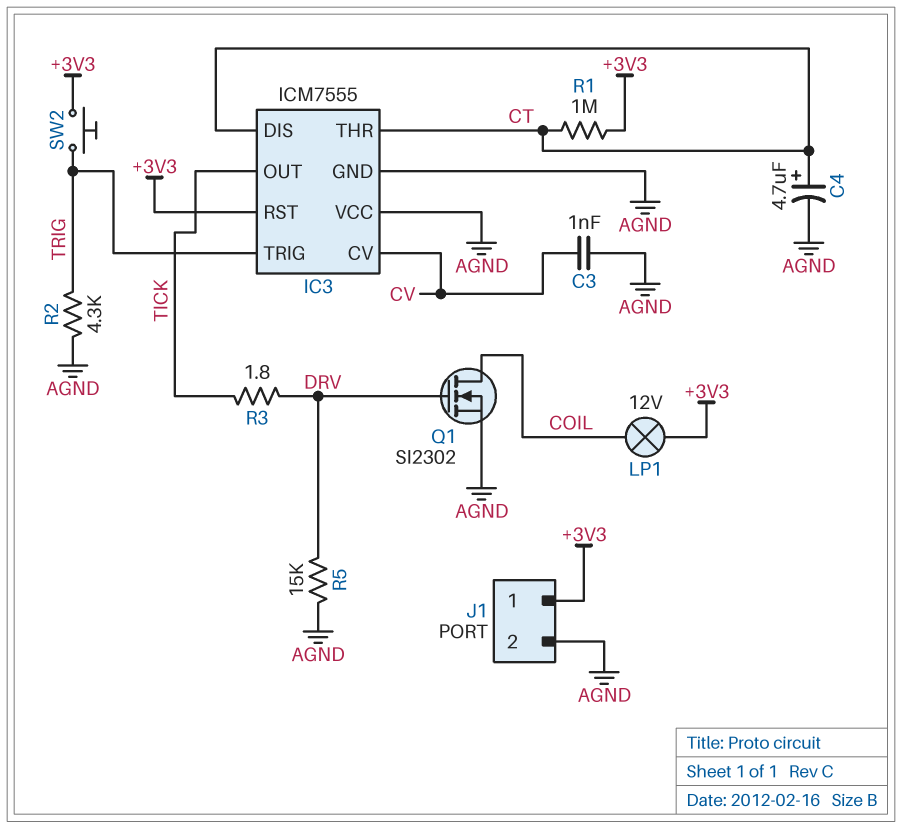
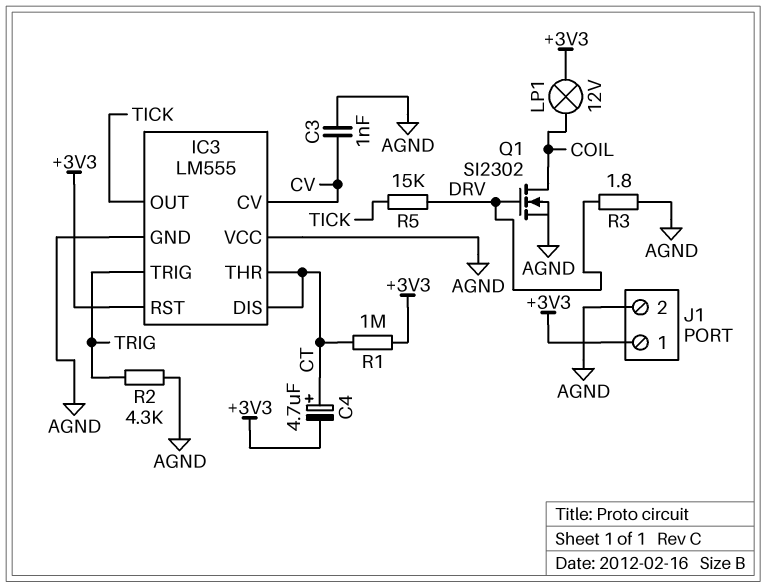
C4: 4.7uF (plus CT, minus AGND) -> 4.7uF (plus CT, minus +3V3)
IC3: ICM7555 -> LM555
R3: 1.8 (DRV, TICK) -> 1.8 (AGND, DRV)
R5: 15k (AGND, DRV) -> 15k (DRV, TICK)
SW2: button (+3V3, TRIG) -> none

